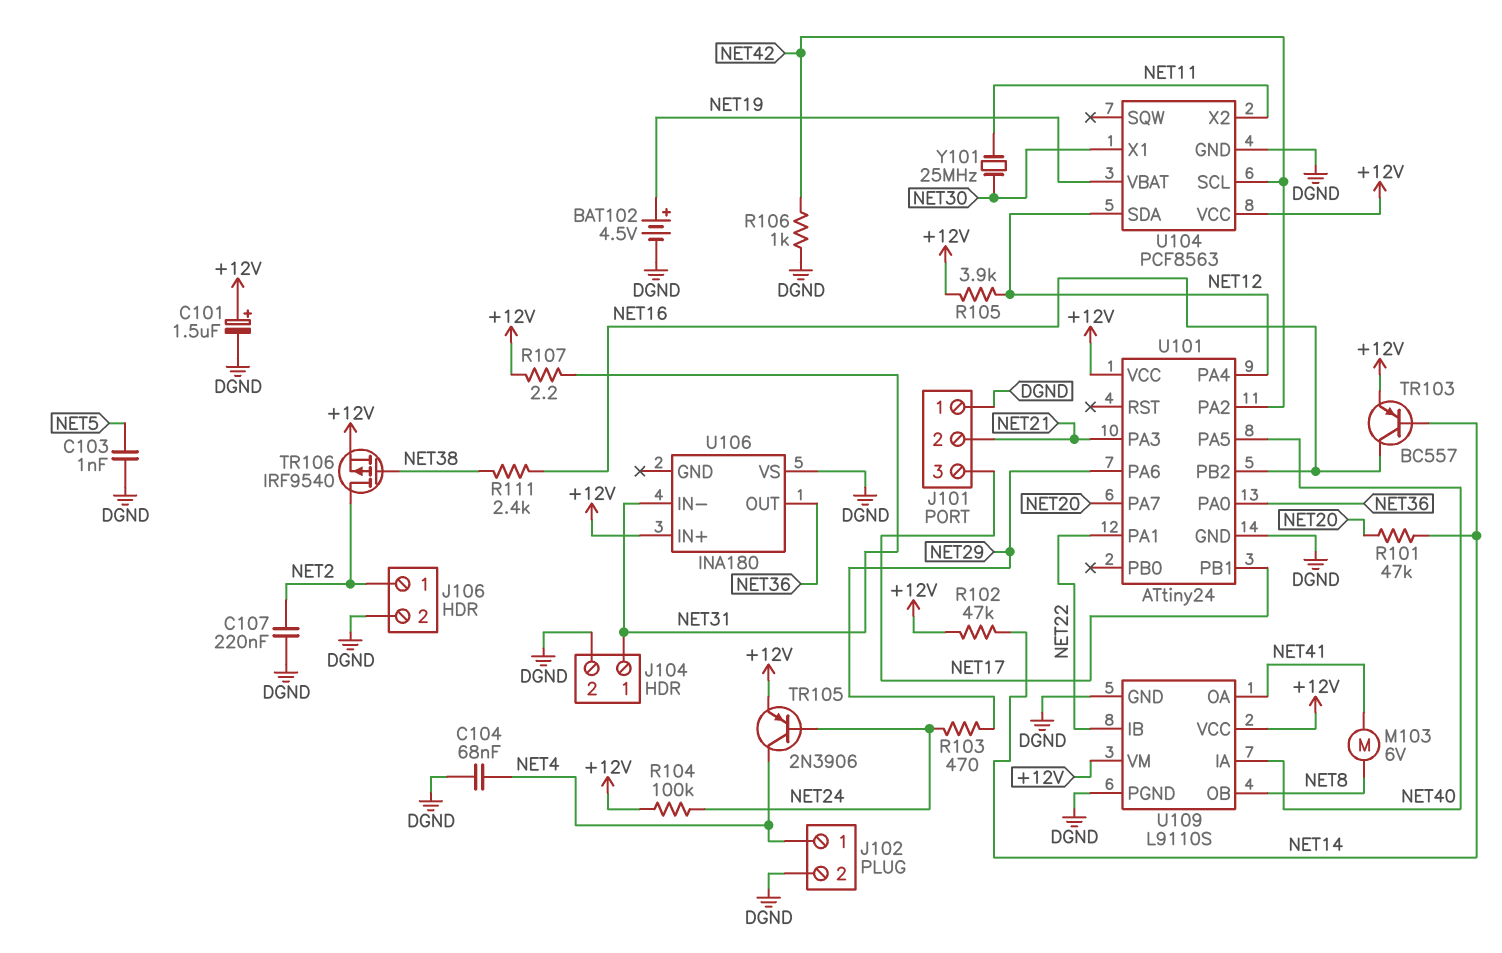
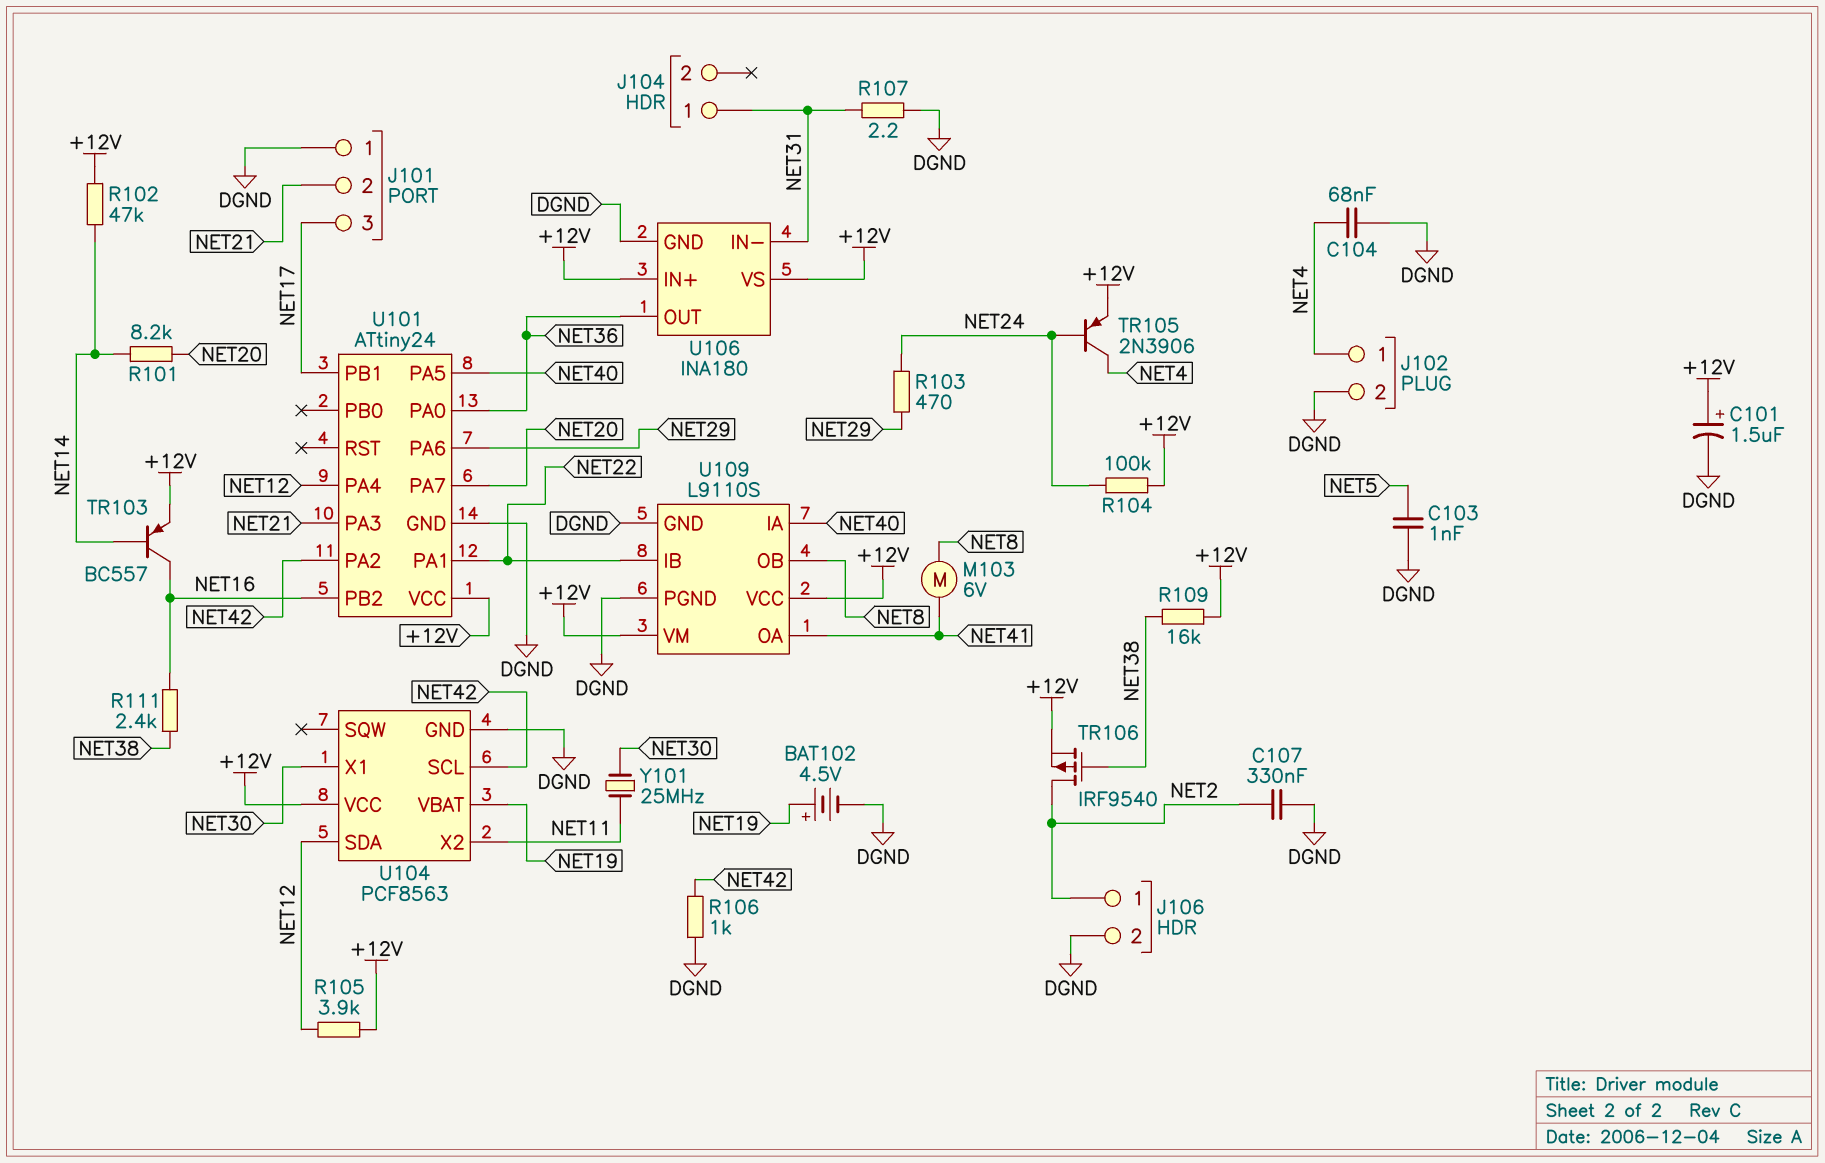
C107: 220nF (DGND, NET2) -> 330nF (DGND, NET2)
J104 pin 2: DGND -> none
R101: 47k (NET14, NET20) -> 8.2k (NET14, NET20)
R107: 2.2 (+12V, NET31) -> 2.2 (DGND, NET31)
R109: none -> 16k (+12V, NET38)
U106 pin GND: none -> DGND
U106 pin VS: DGND -> +12V

